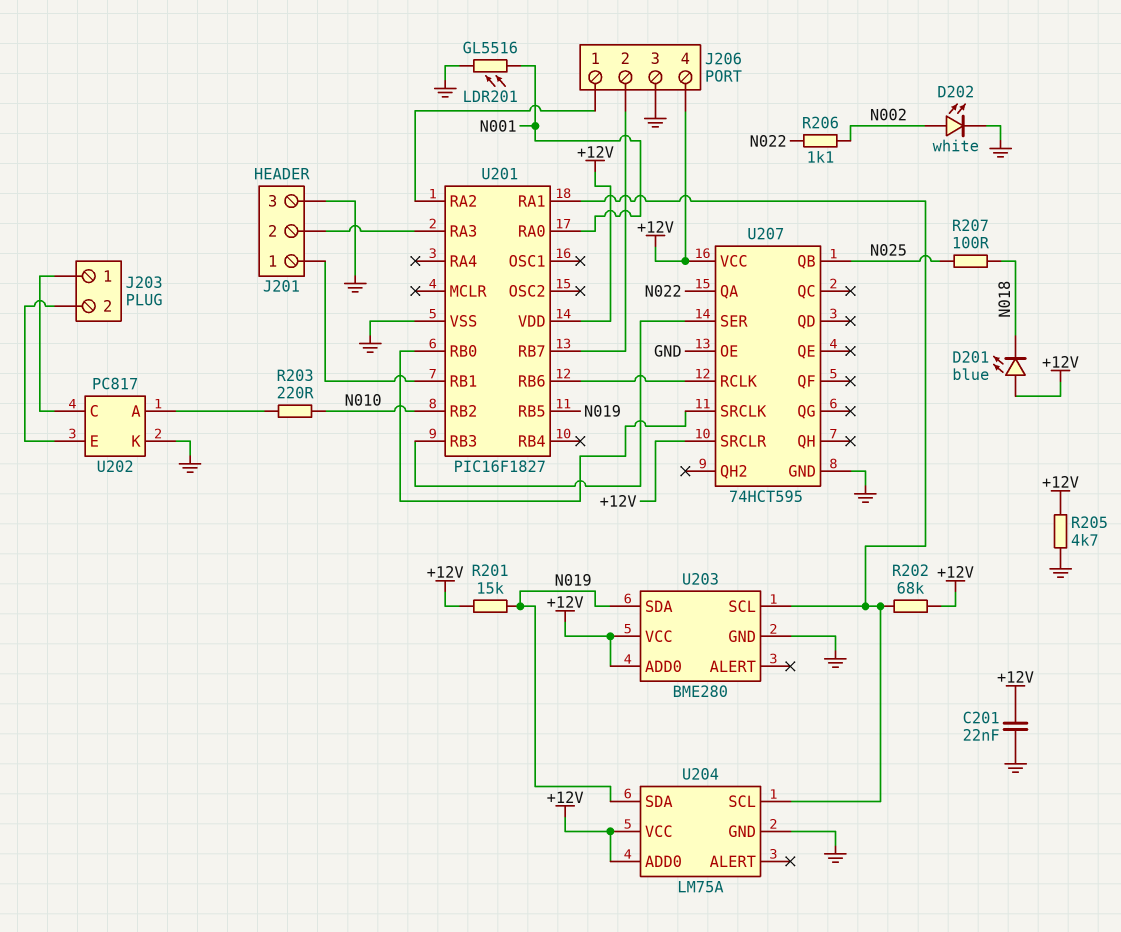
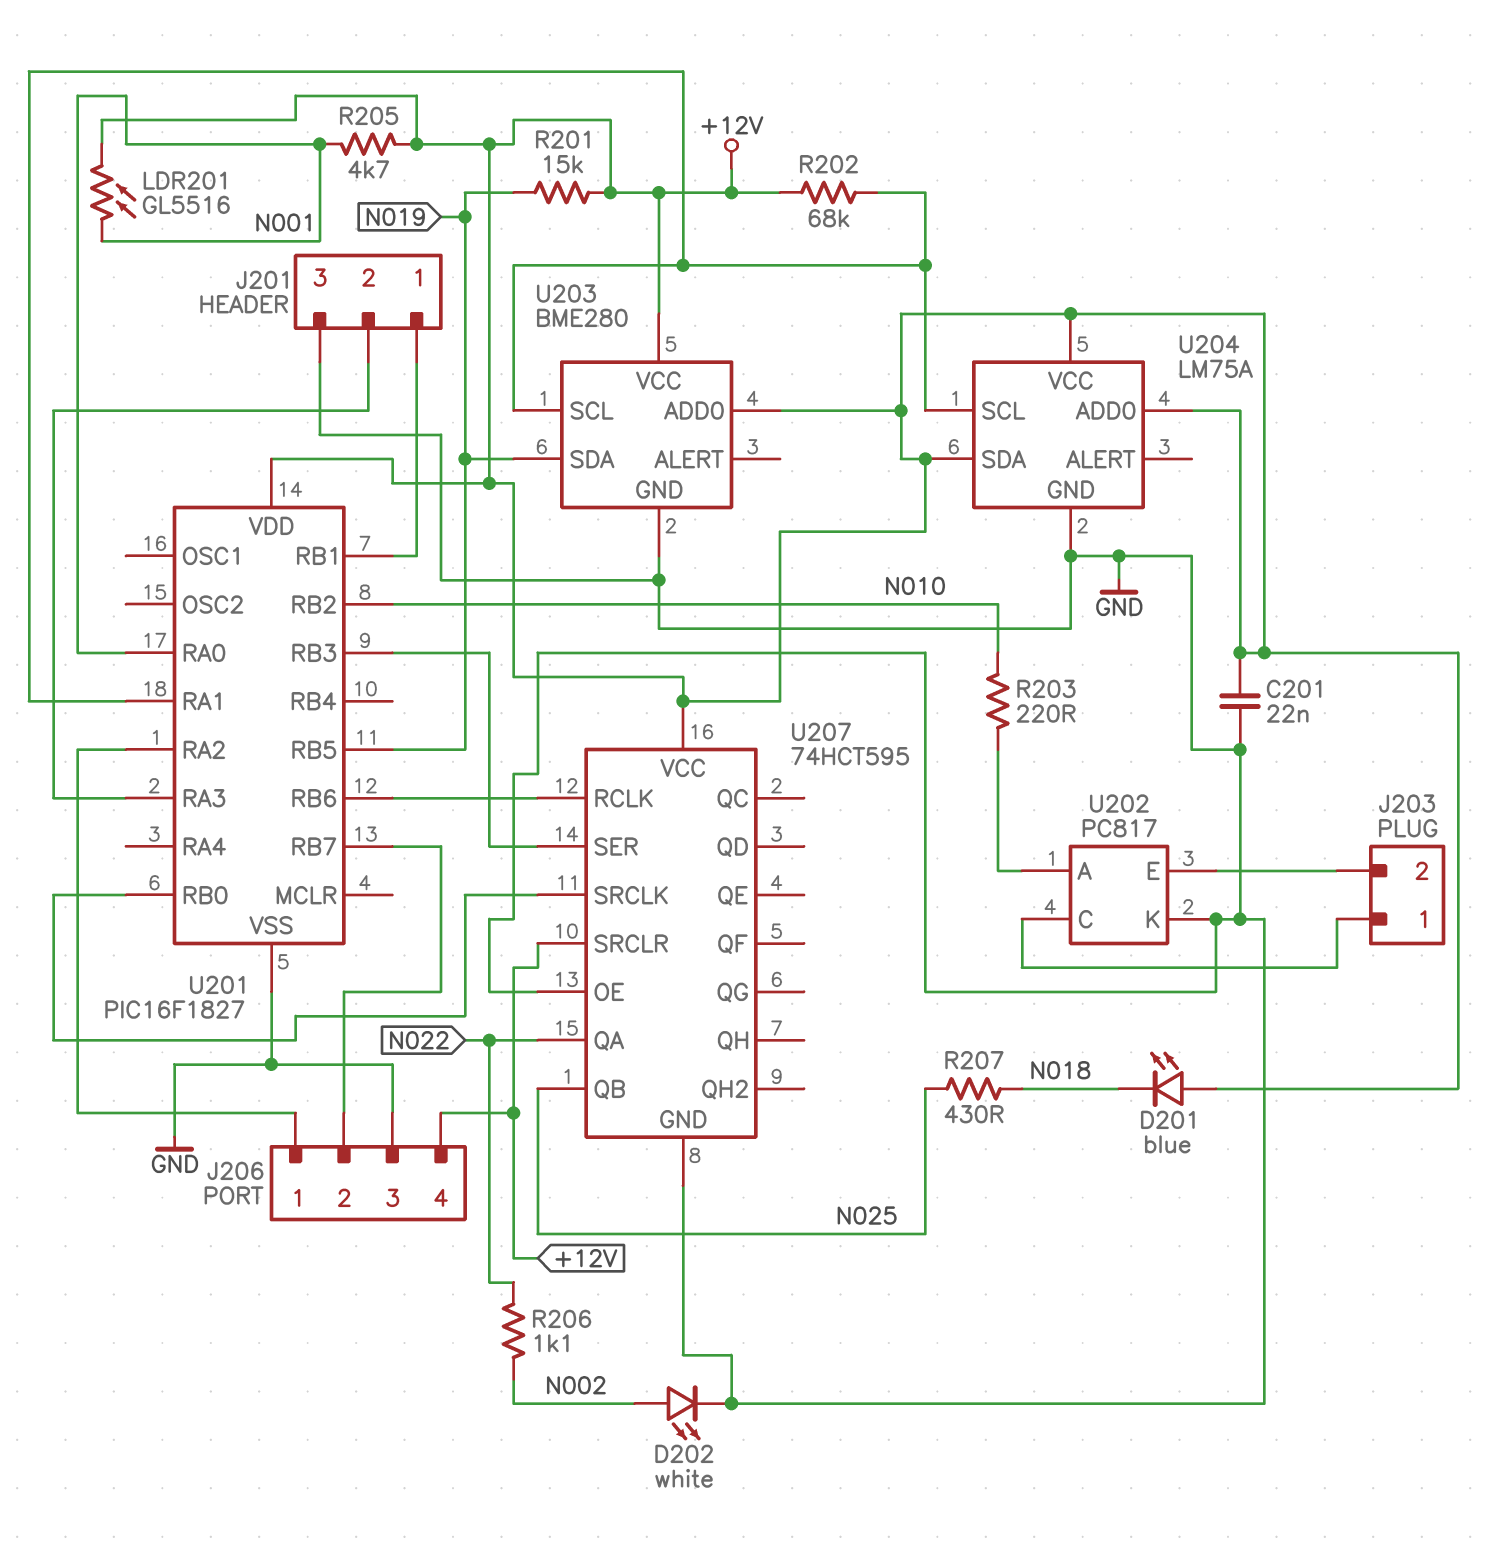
LDR201: GL5516 (GND, N001) -> GL5516 (+12V, N001)
R205: 4.7k (+12V, GND) -> 4.7k (+12V, N001)
R207: 100 (N018, N025) -> 430 (N018, N025)
U204 pin SDA: N019 -> +12V

